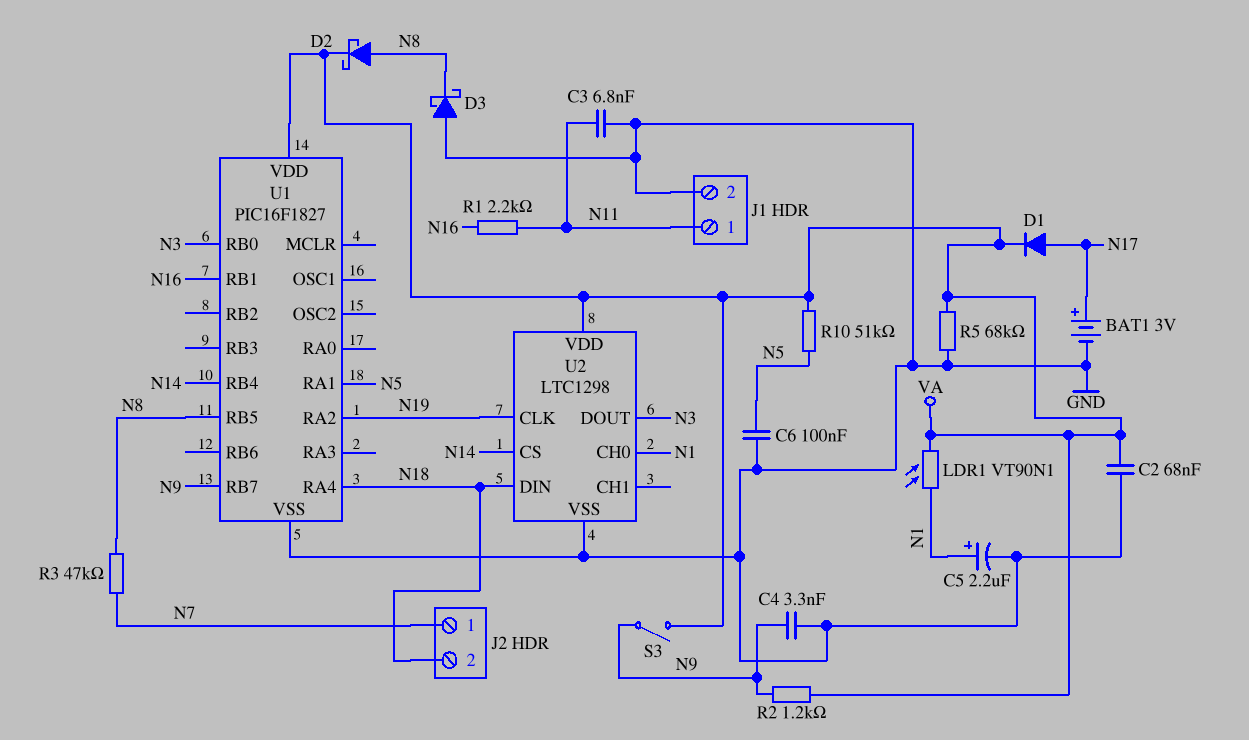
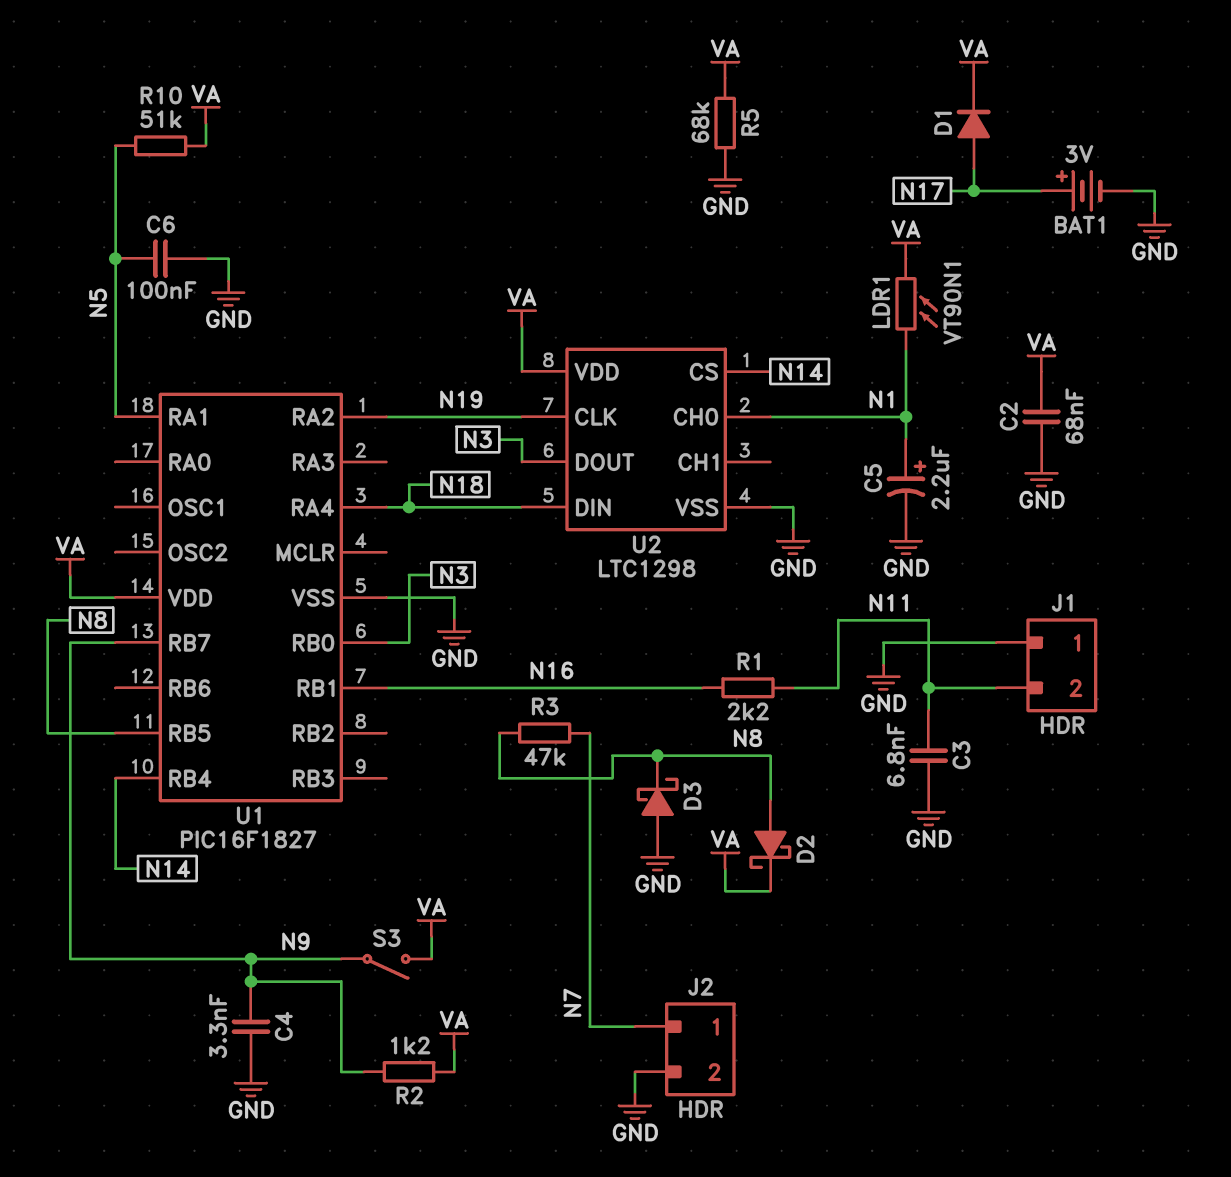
J1 pin 1: N11 -> GND
J1 pin 2: GND -> N11
J2 pin 2: N18 -> GND

